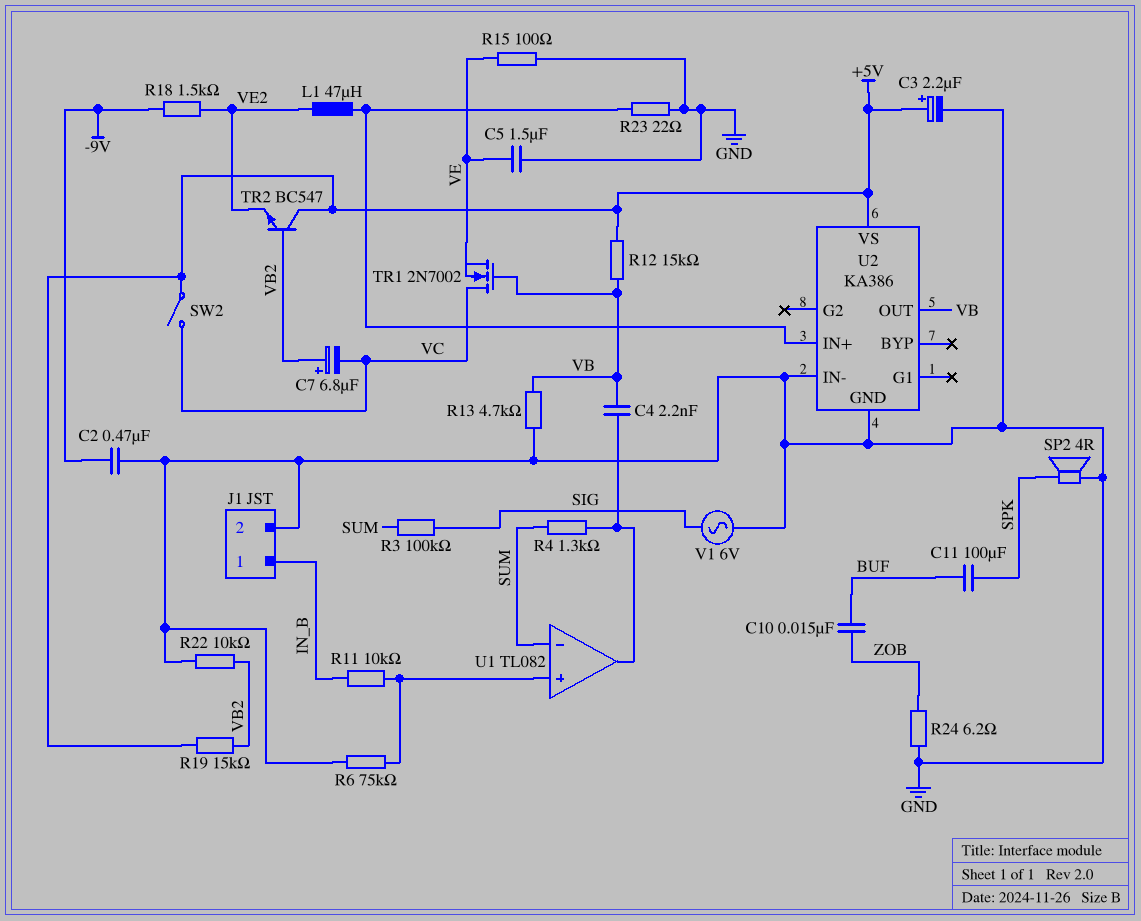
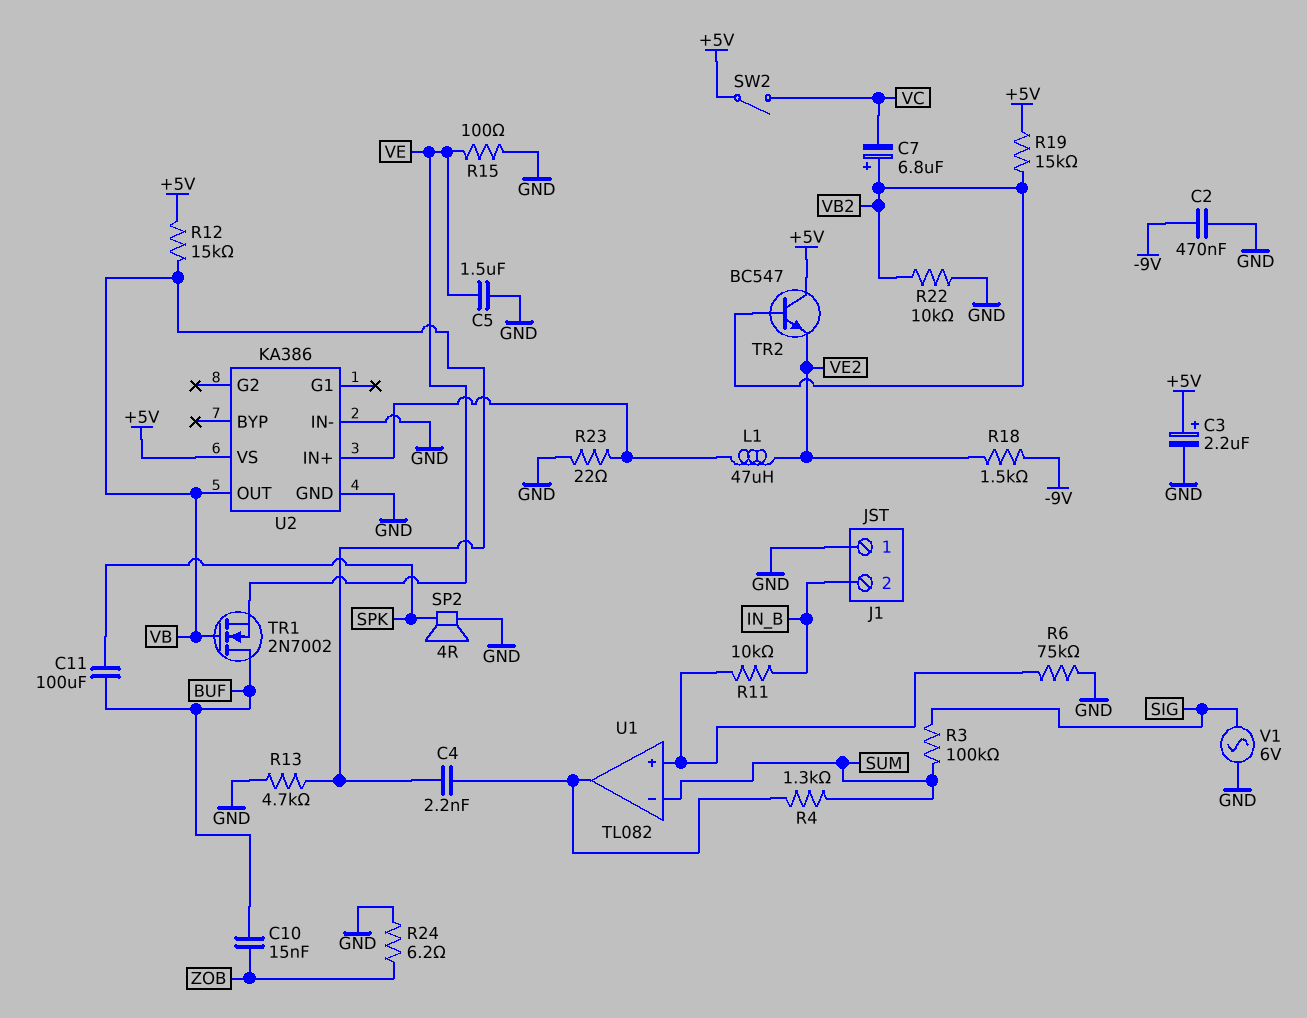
J1 pin 1: IN_B -> GND
J1 pin 2: GND -> IN_B
TR1: NMOS 2N7002 (G VB, D VC, S VE) -> NMOS 2N7002 (G VB, D BUF, S VE)

